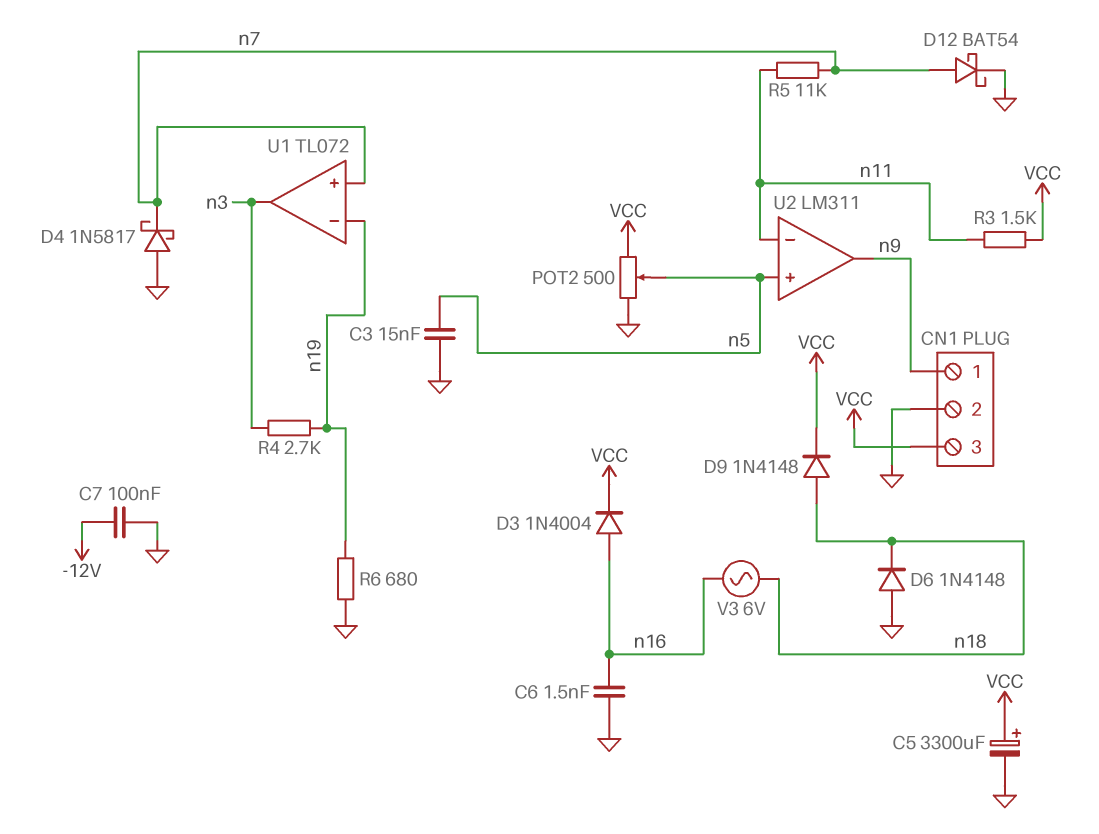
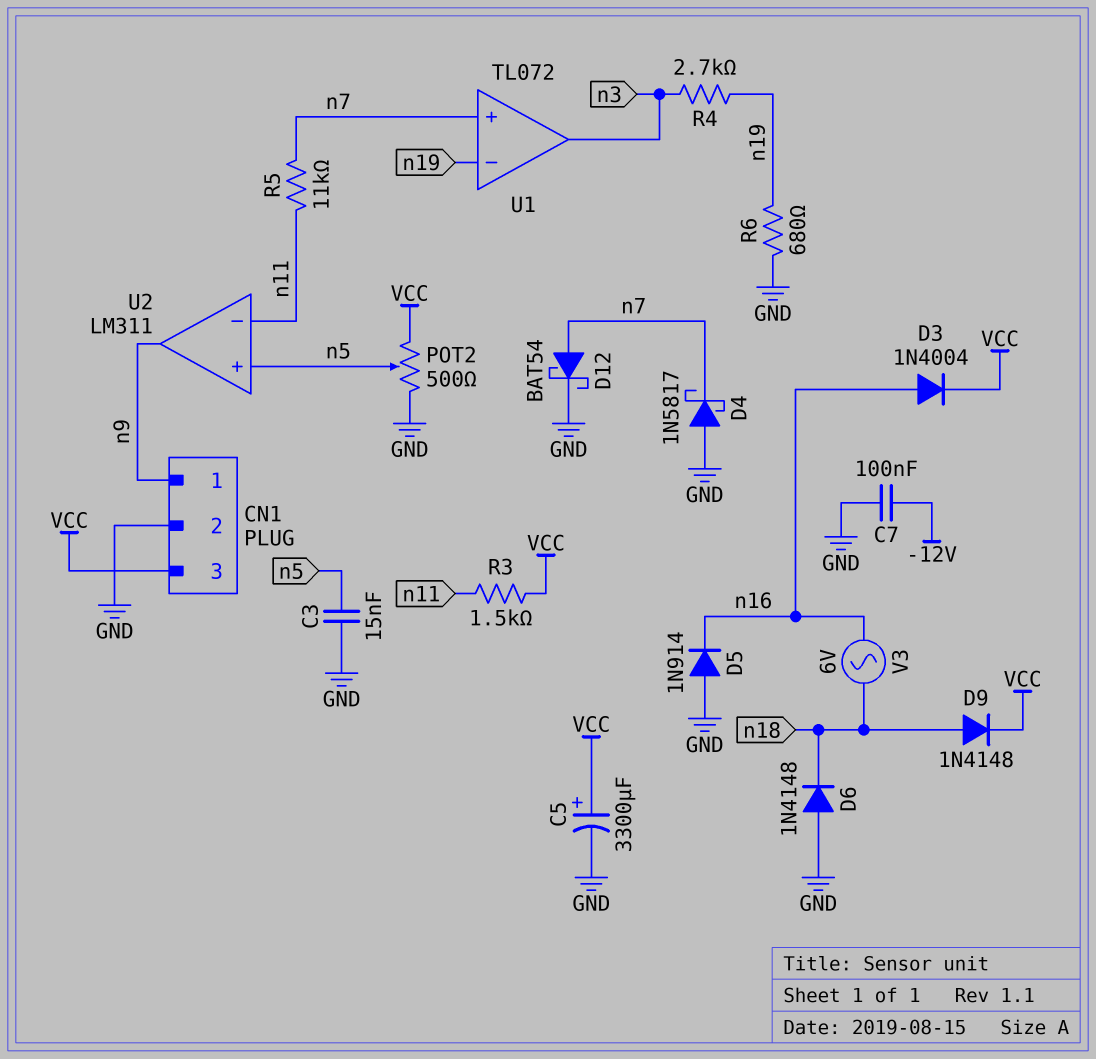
C6: 1.5nF (GND, n16) -> none
D5: none -> diode 1N914 (A GND, K n16)

